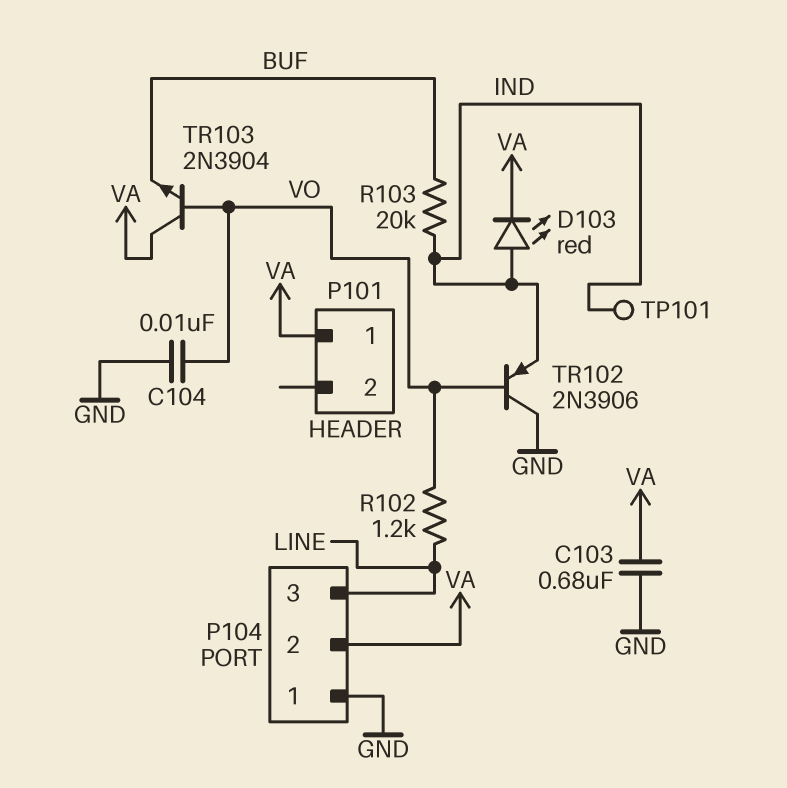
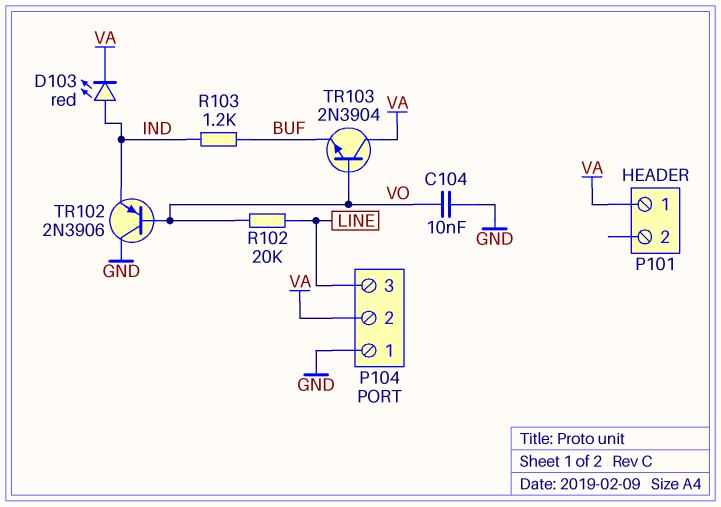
C103: 680nF (GND, VA) -> none
R102: 1.2k (LINE, VO) -> 20k (LINE, VO)
R103: 20k (BUF, IND) -> 1.2k (BUF, IND)
TP101: test point (IND) -> none

